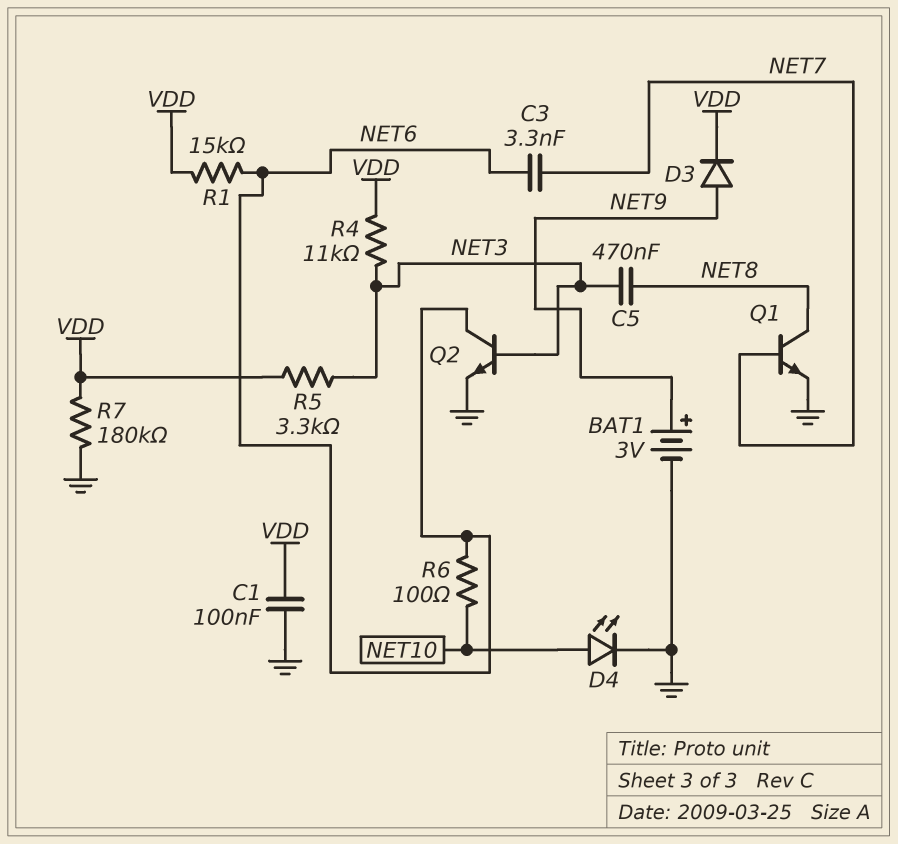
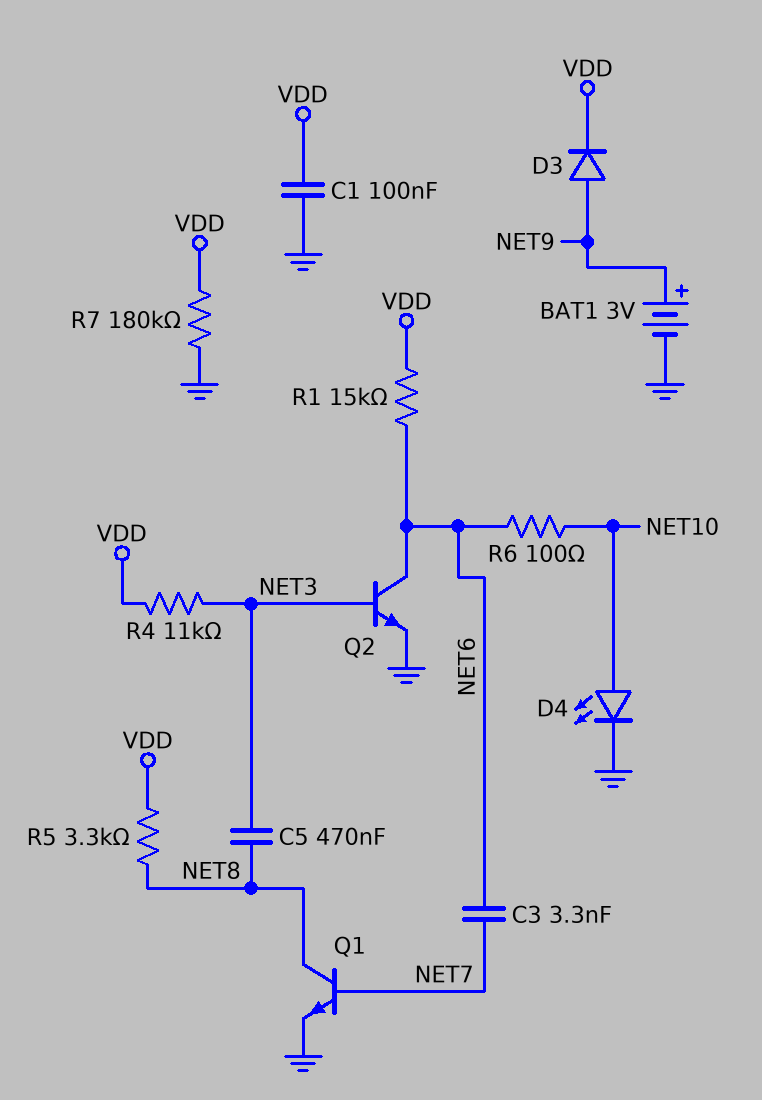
R5: 3.3k (NET3, VDD) -> 3.3k (NET8, VDD)

